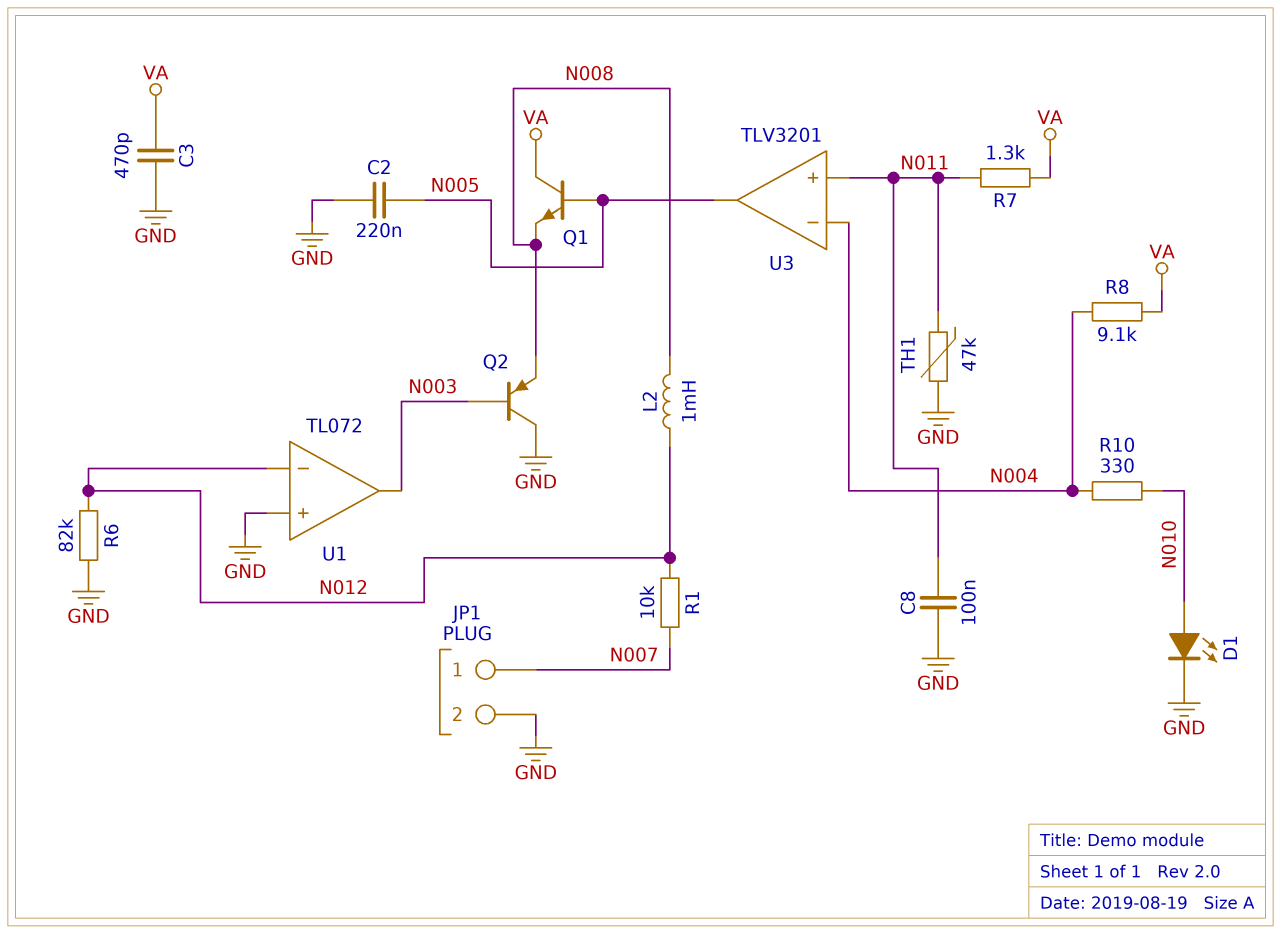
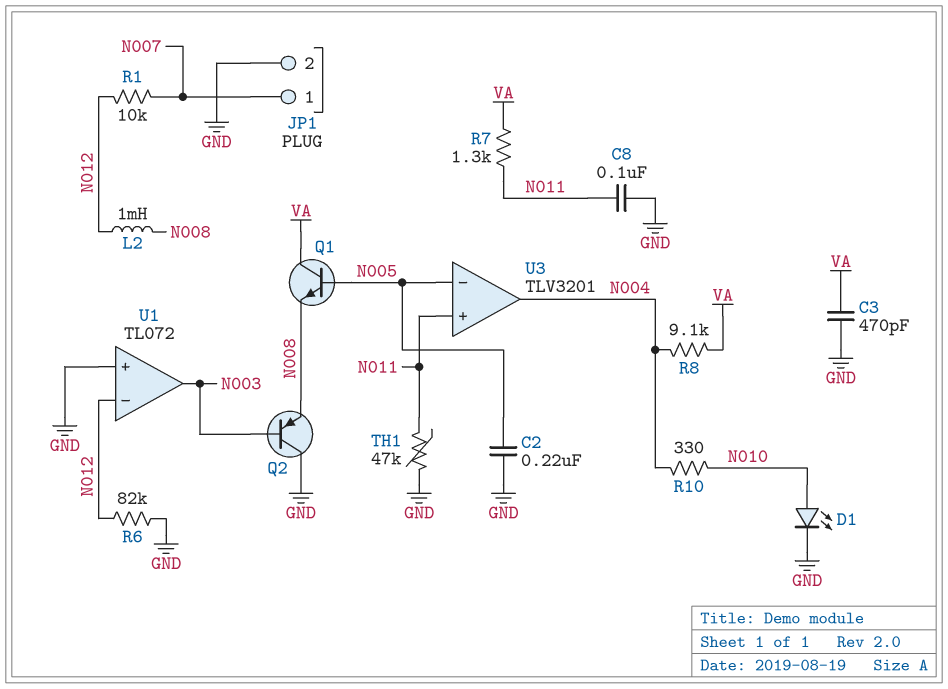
U3 pin in-: N004 -> N005
U3 pin out: N005 -> N004

